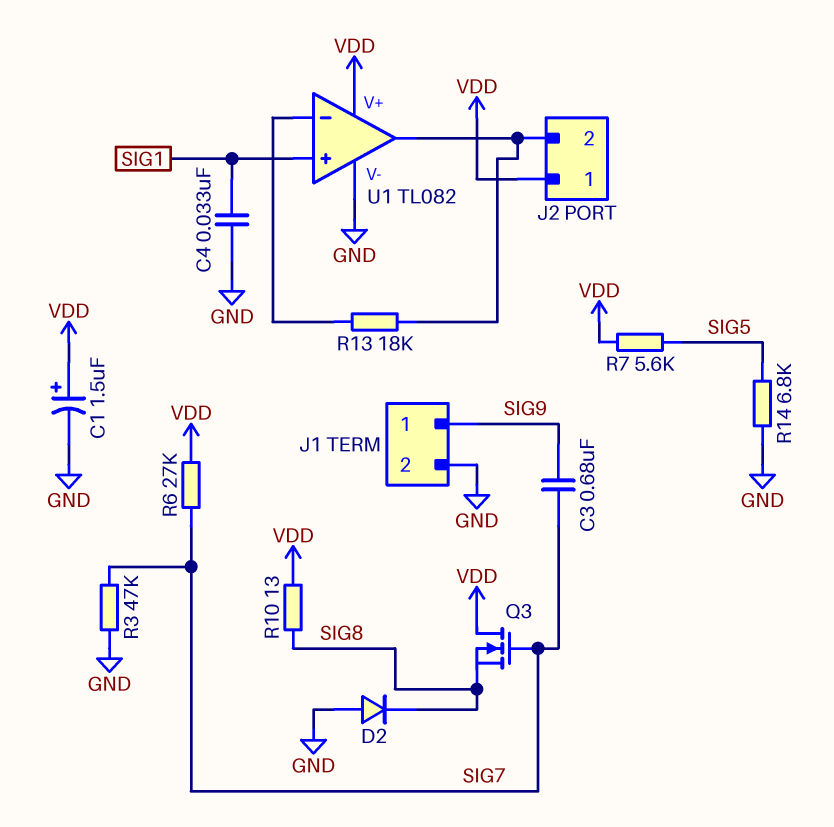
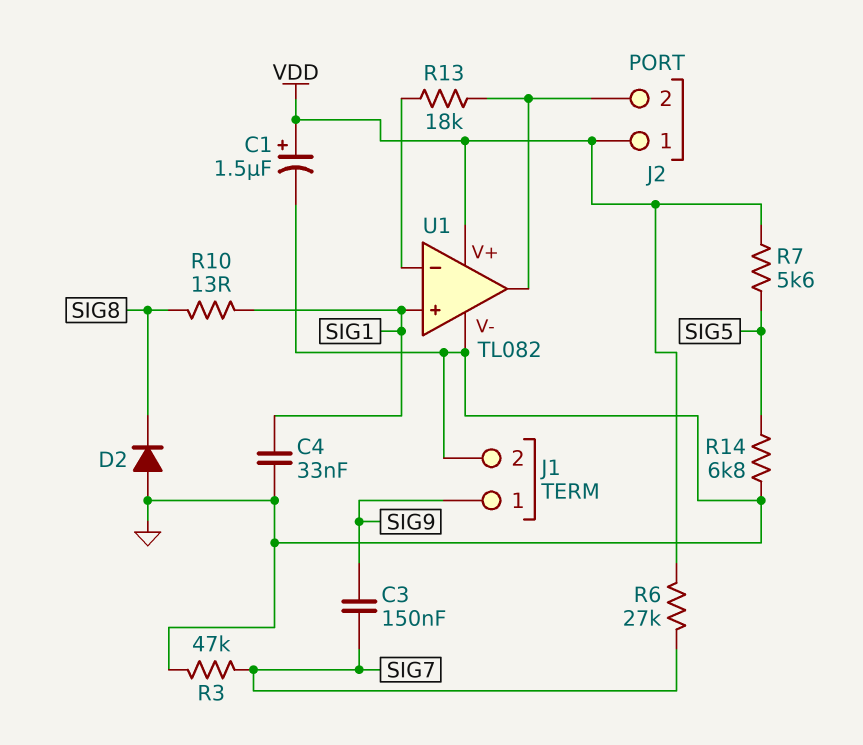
C3: 680nF (SIG7, SIG9) -> 150nF (SIG7, SIG9)
Q3: NMOS (G SIG7, D VDD, S SIG8) -> none
R10: 13 (SIG8, VDD) -> 13 (SIG1, SIG8)

